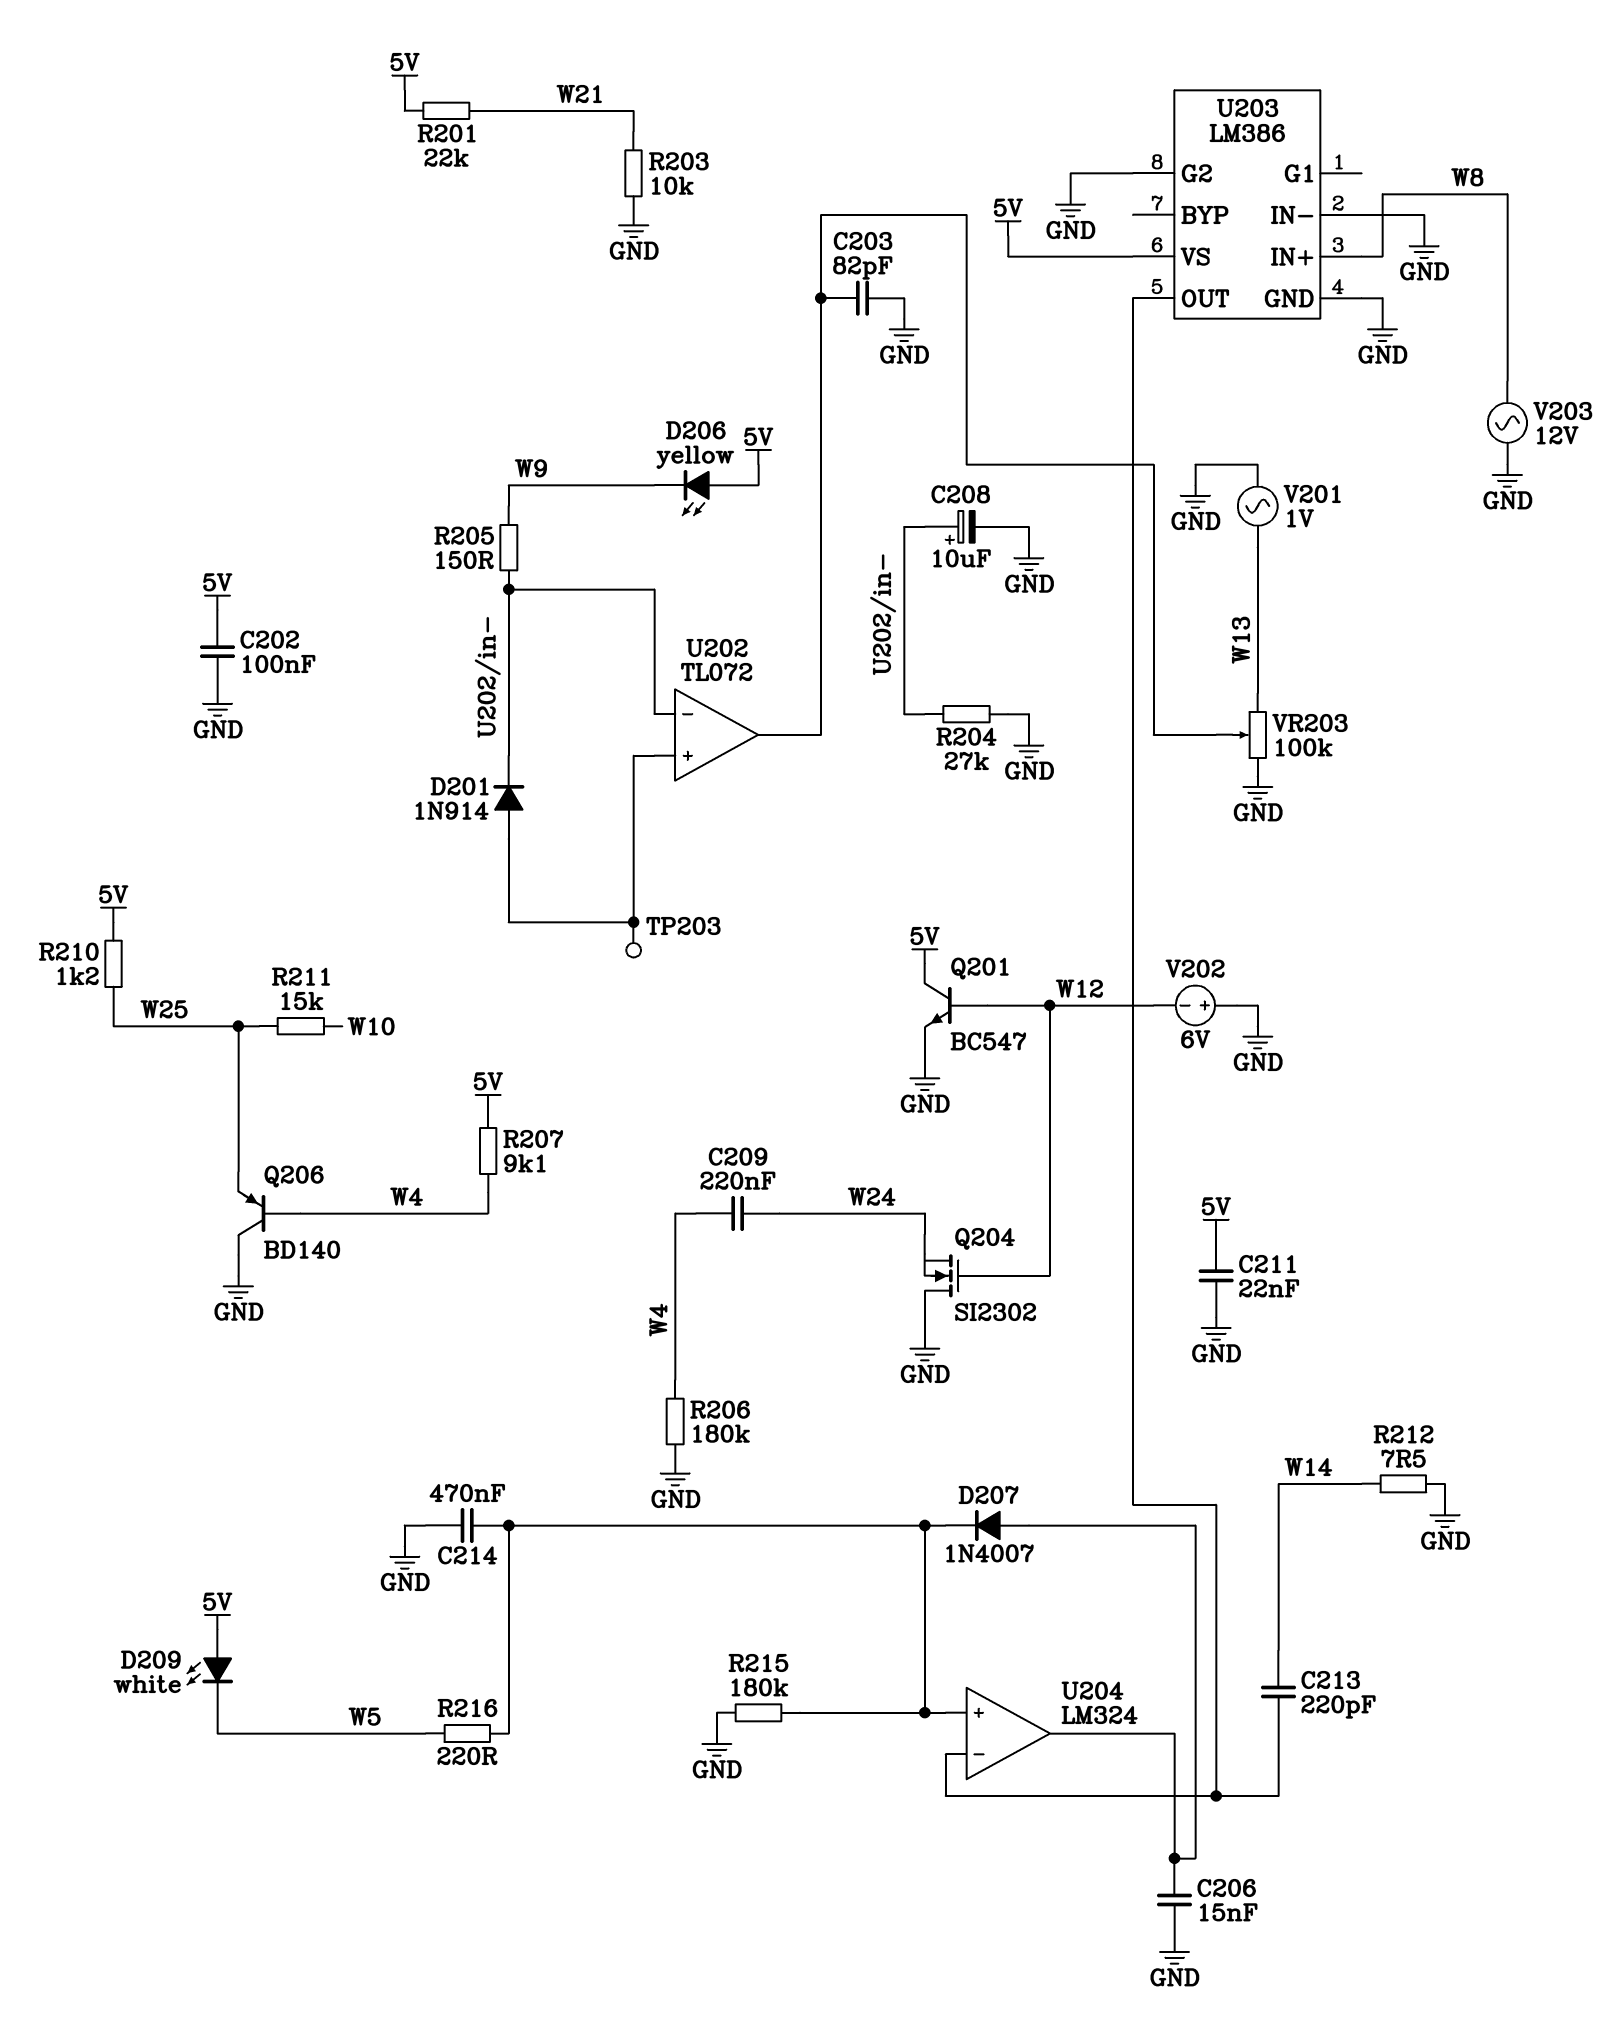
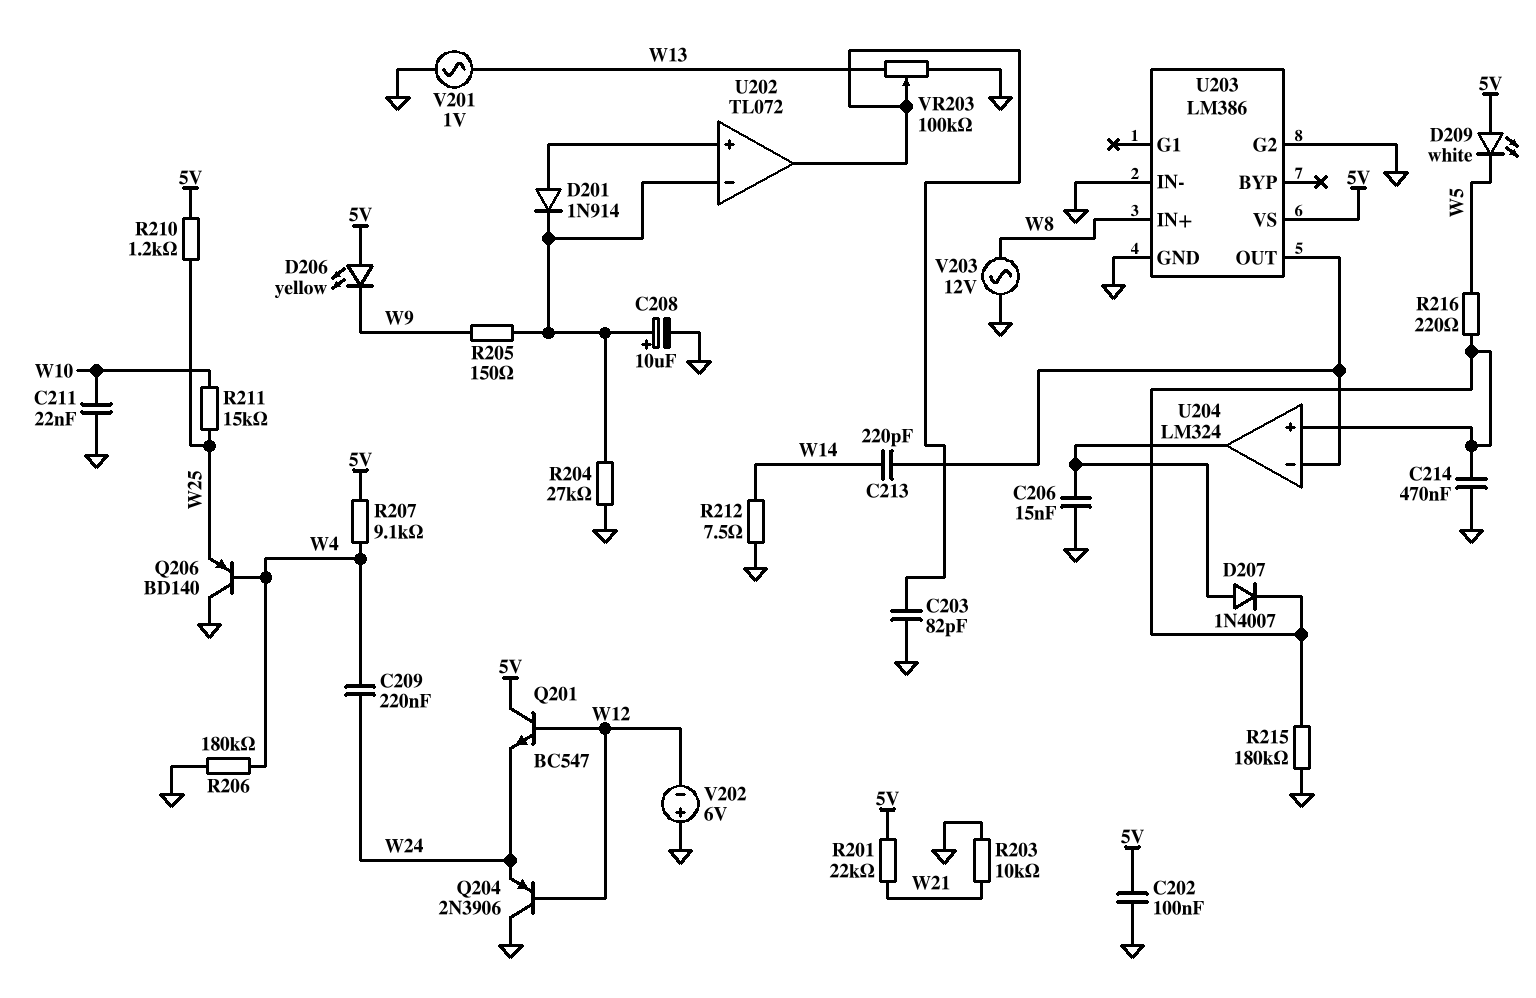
C211: 22nF (5V, GND) -> 22nF (GND, W10)
Q201: NPN BC547 (B W12, C 5V, E GND) -> NPN BC547 (B W12, C 5V, E W24)
Q204: NMOS SI2302 (G W12, D GND, S W24) -> PNP 2N3906 (B W12, C GND, E W24)
TP203: test point (U202/in+) -> none

